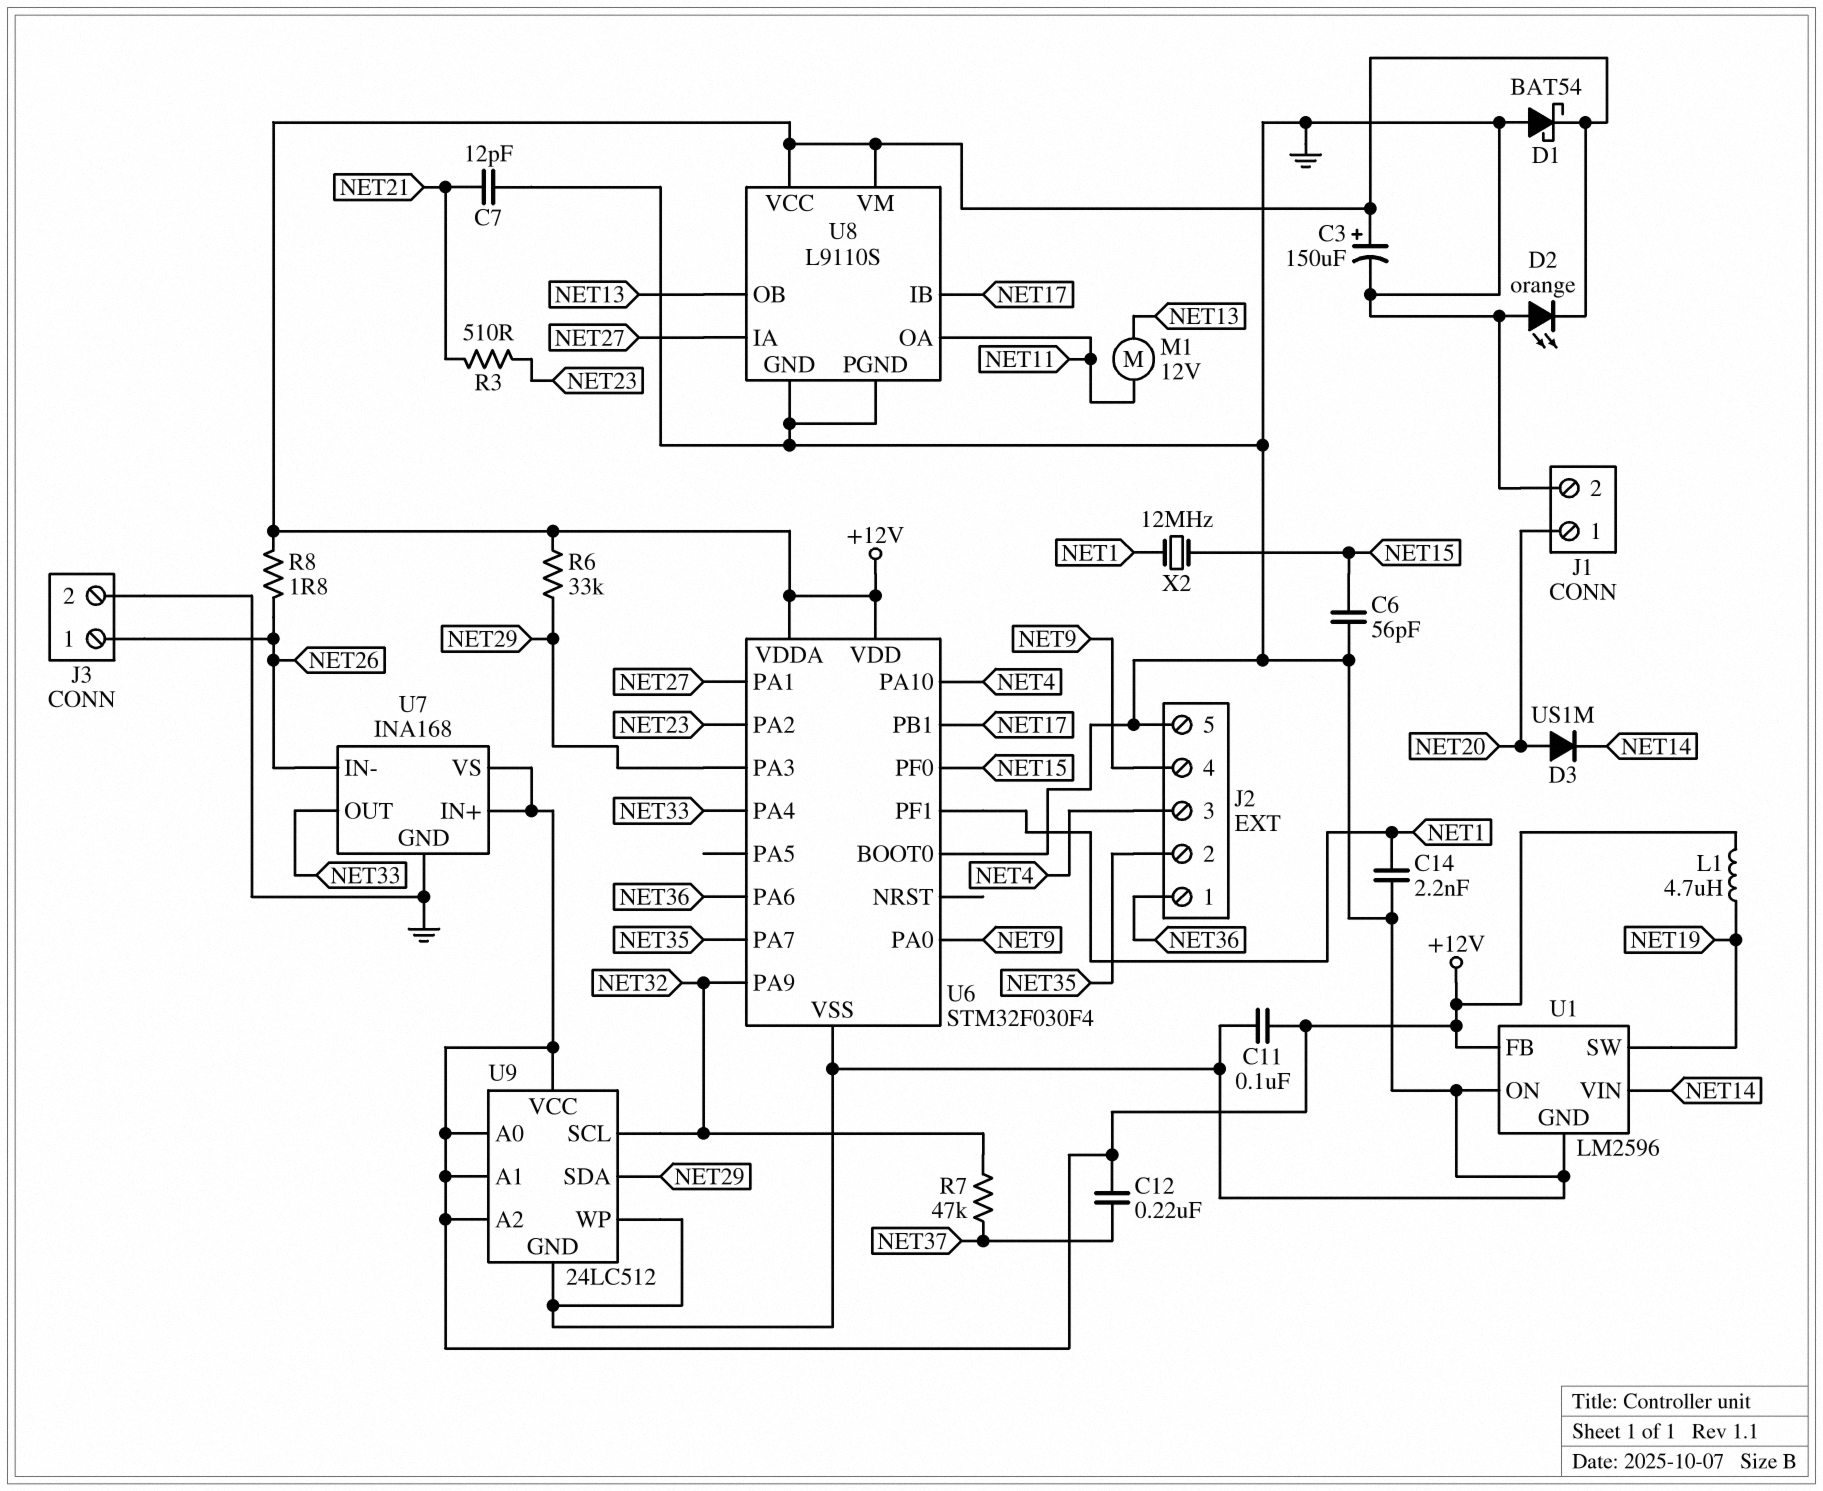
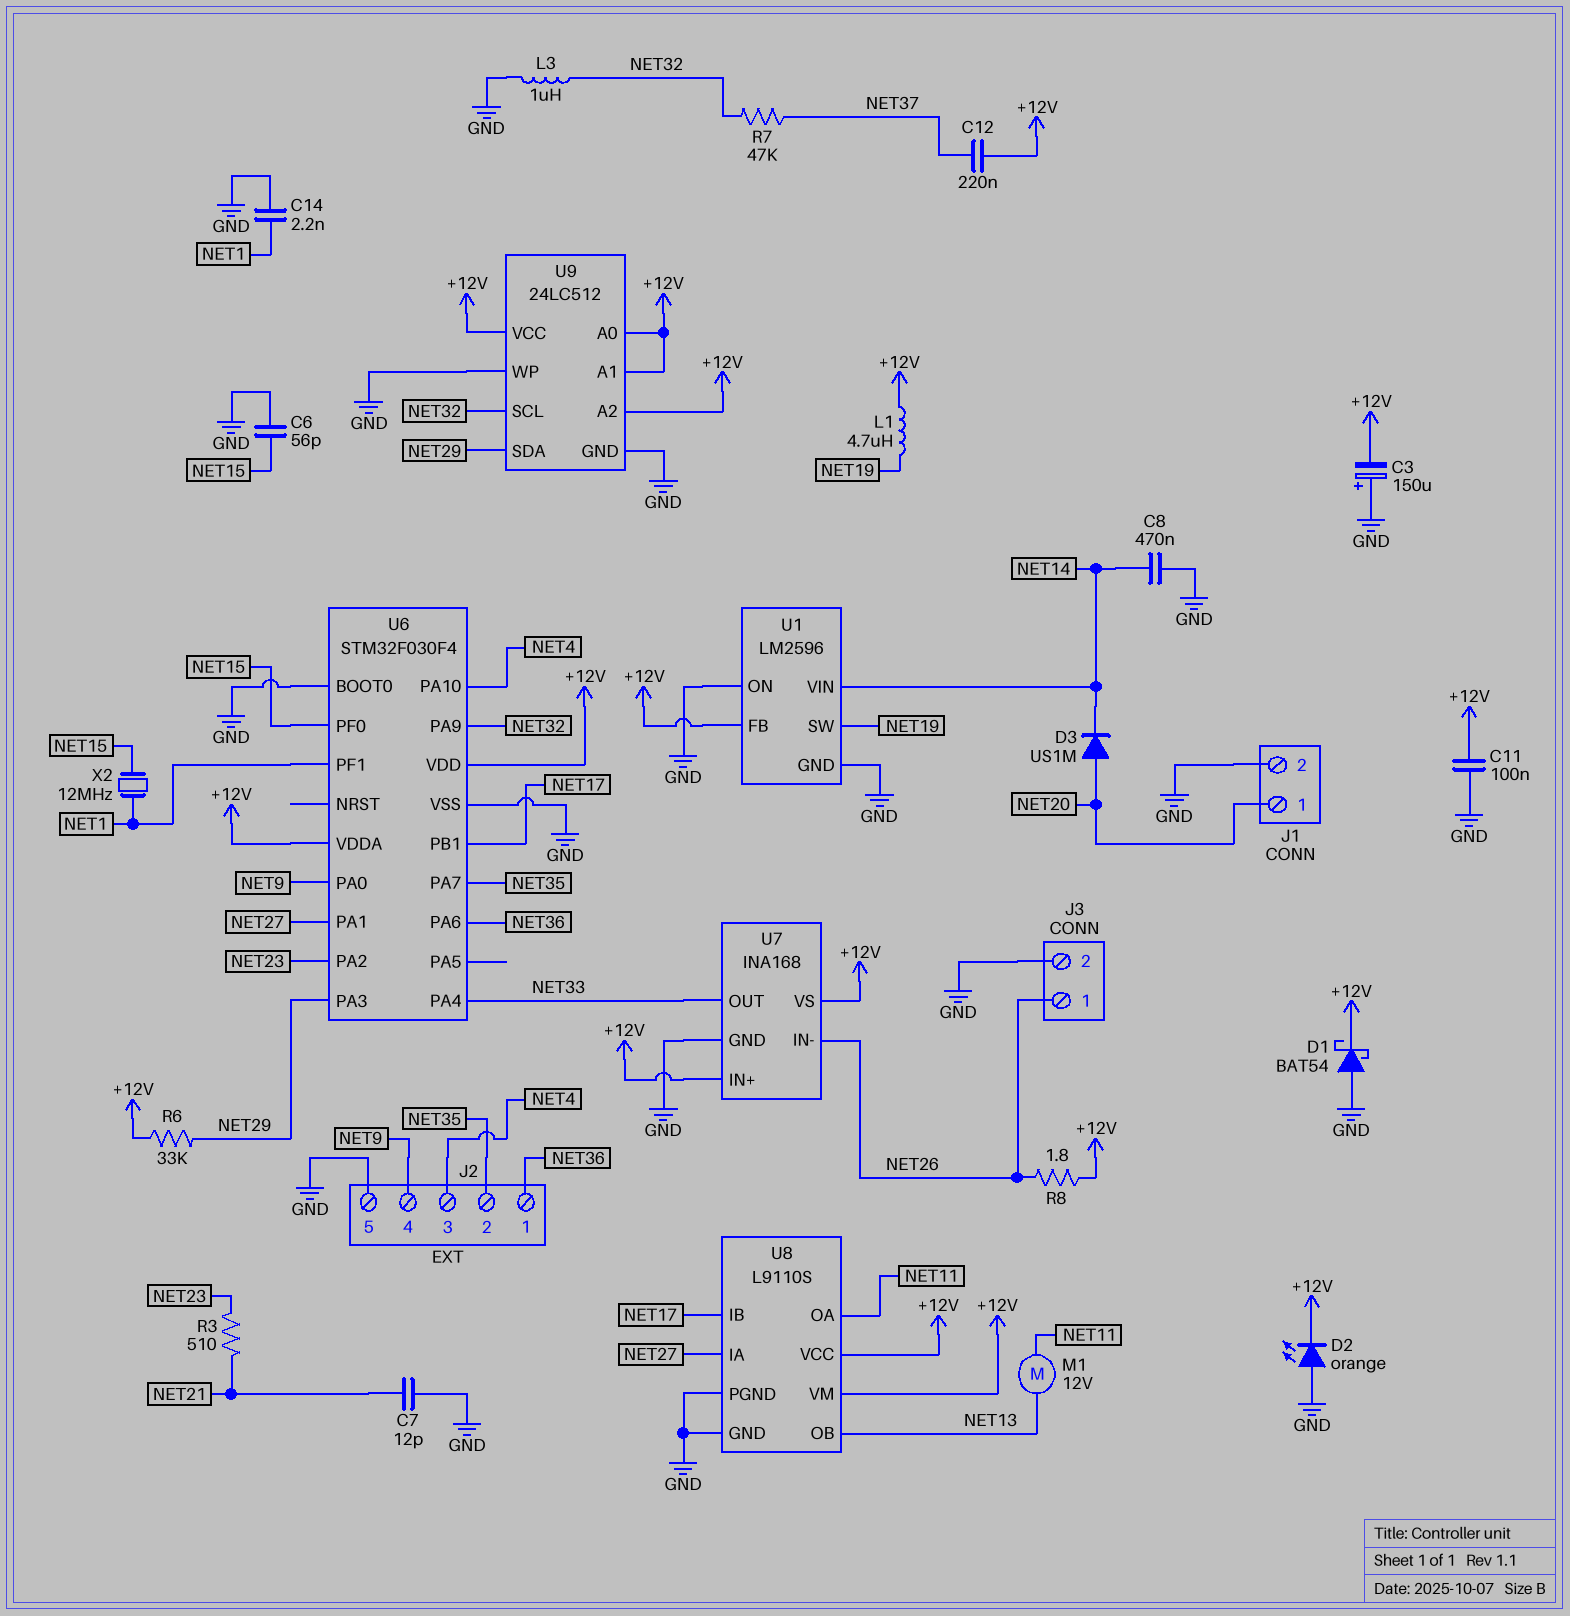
C3: 150uF (plus +12V, minus GND) -> 150uF (plus GND, minus +12V)
C8: none -> 470nF (GND, NET14)
L3: none -> 1uH (GND, NET32)

